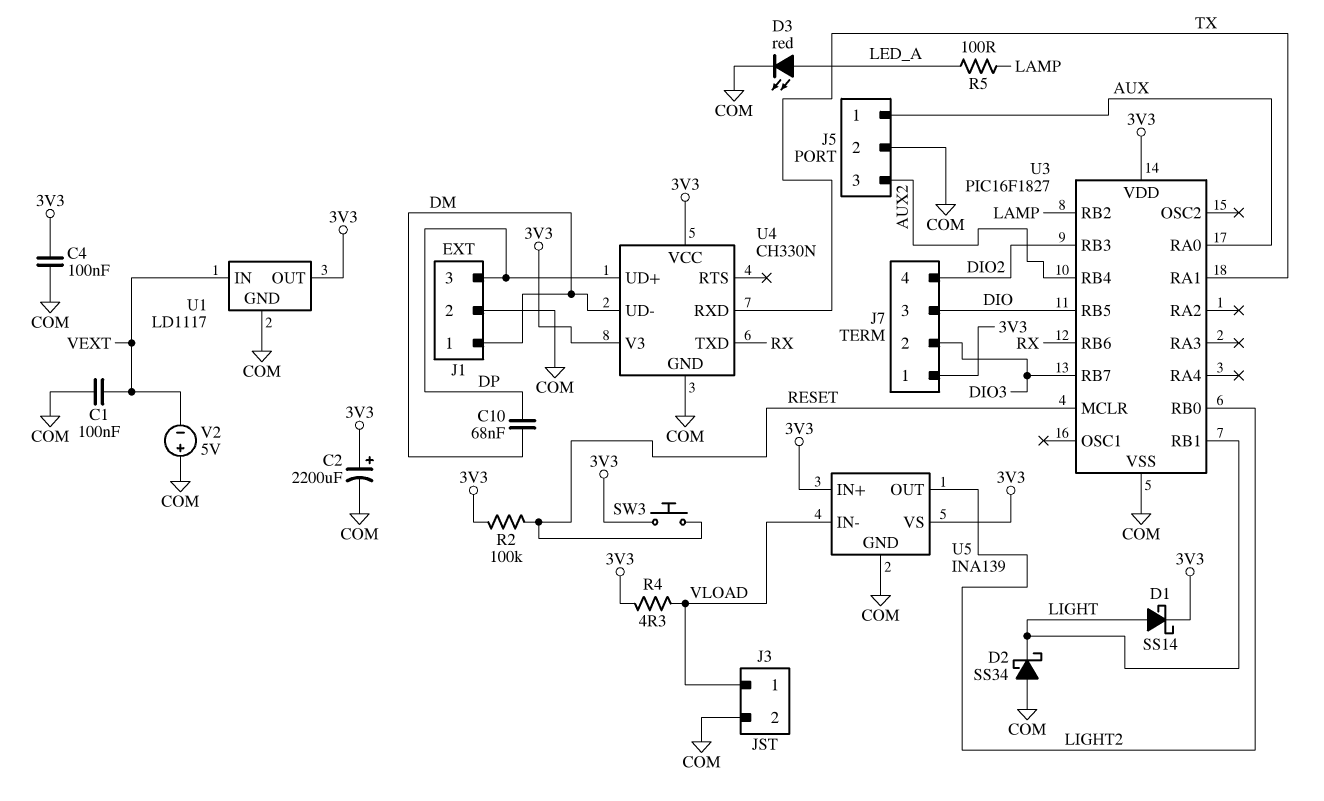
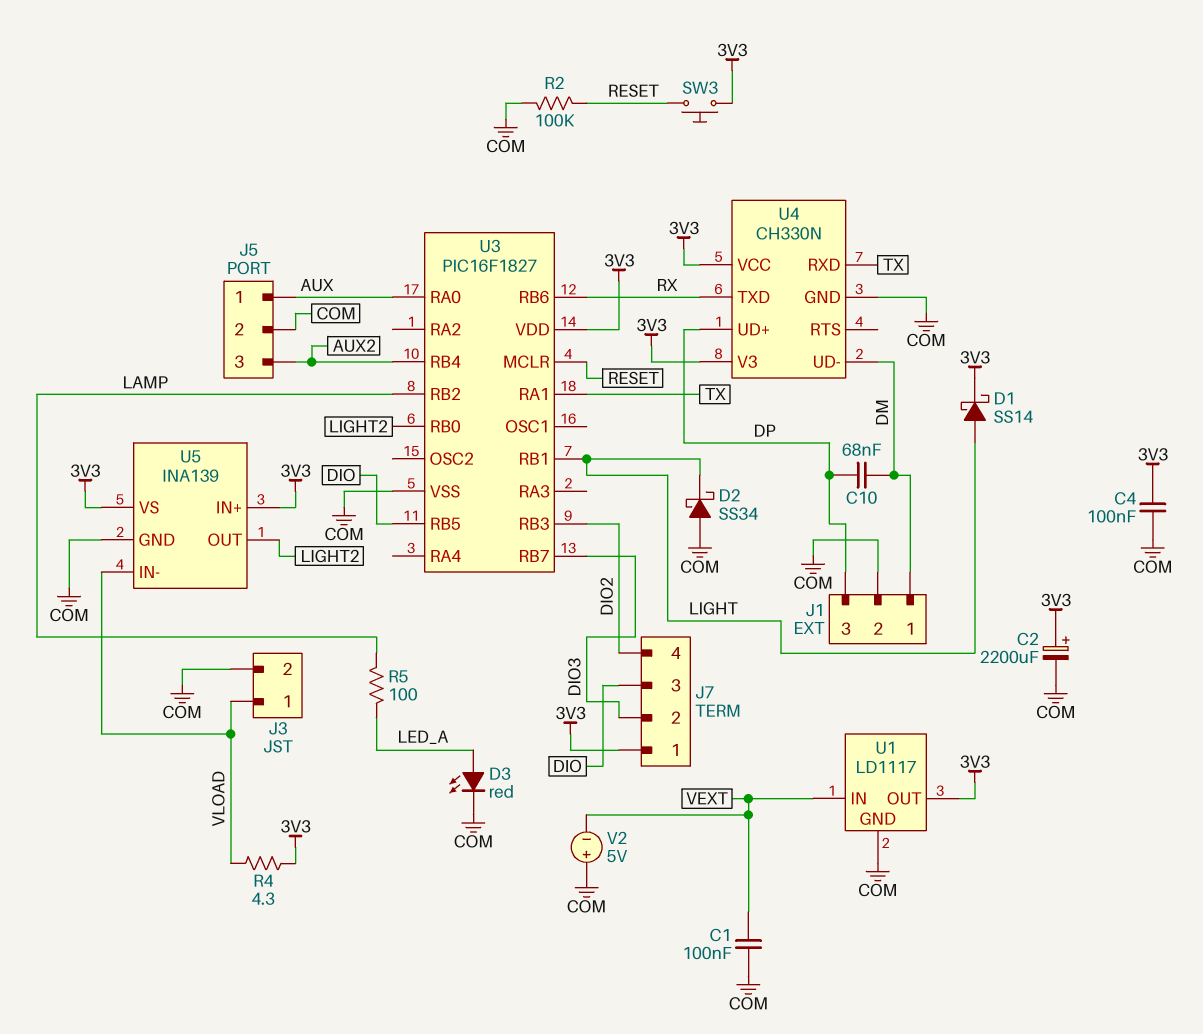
R2: 100k (3V3, RESET) -> 100k (COM, RESET)

